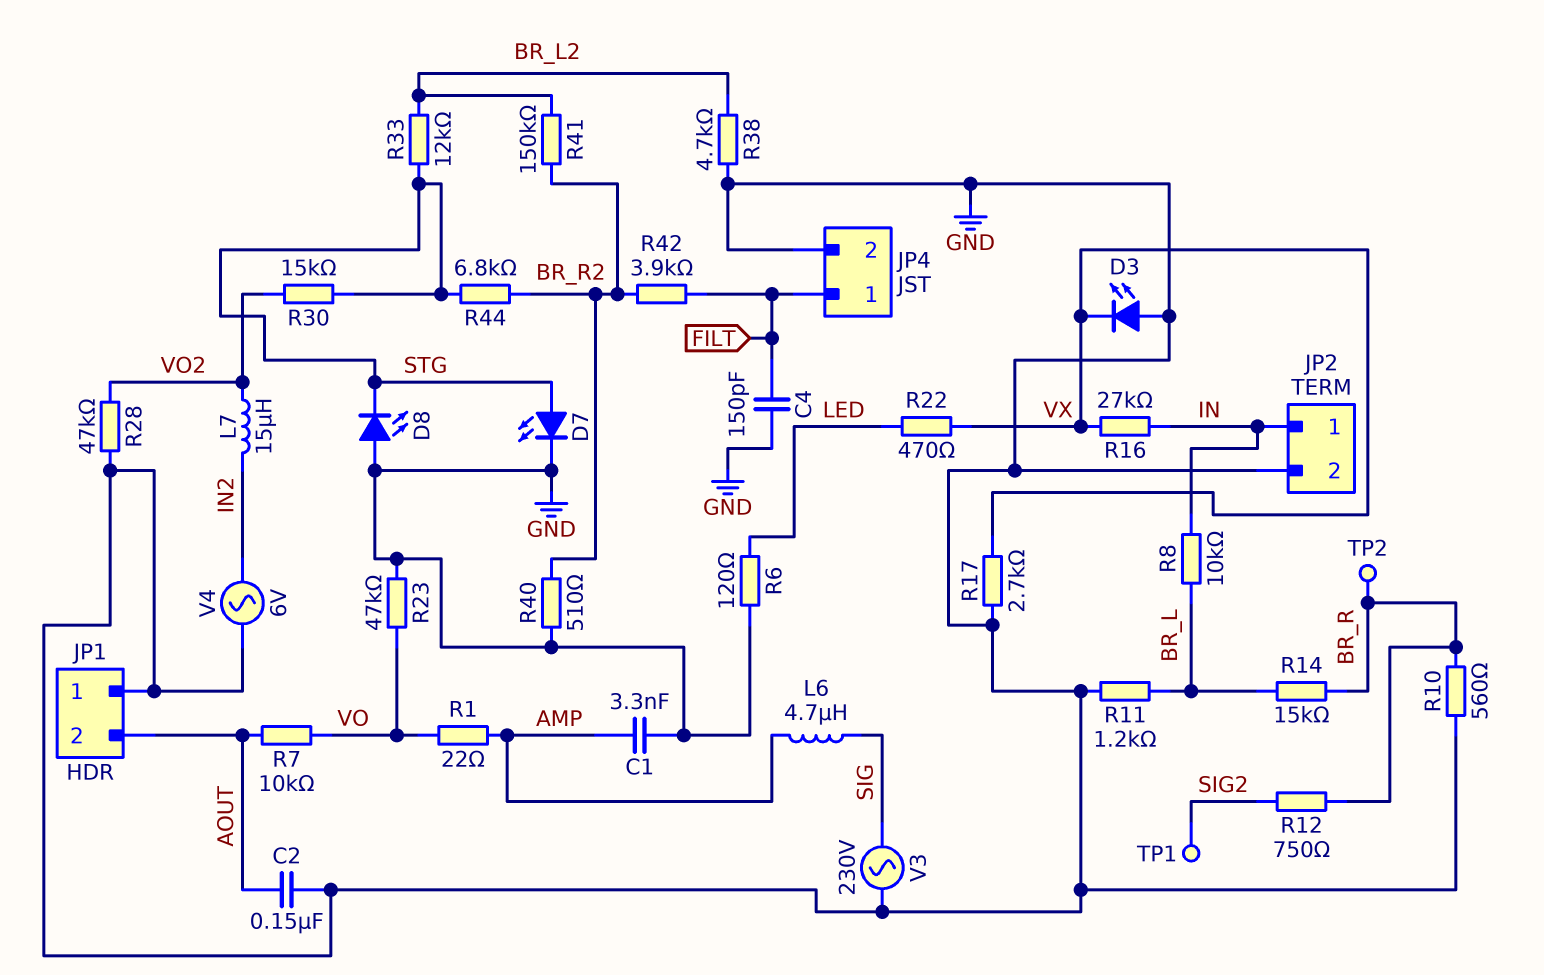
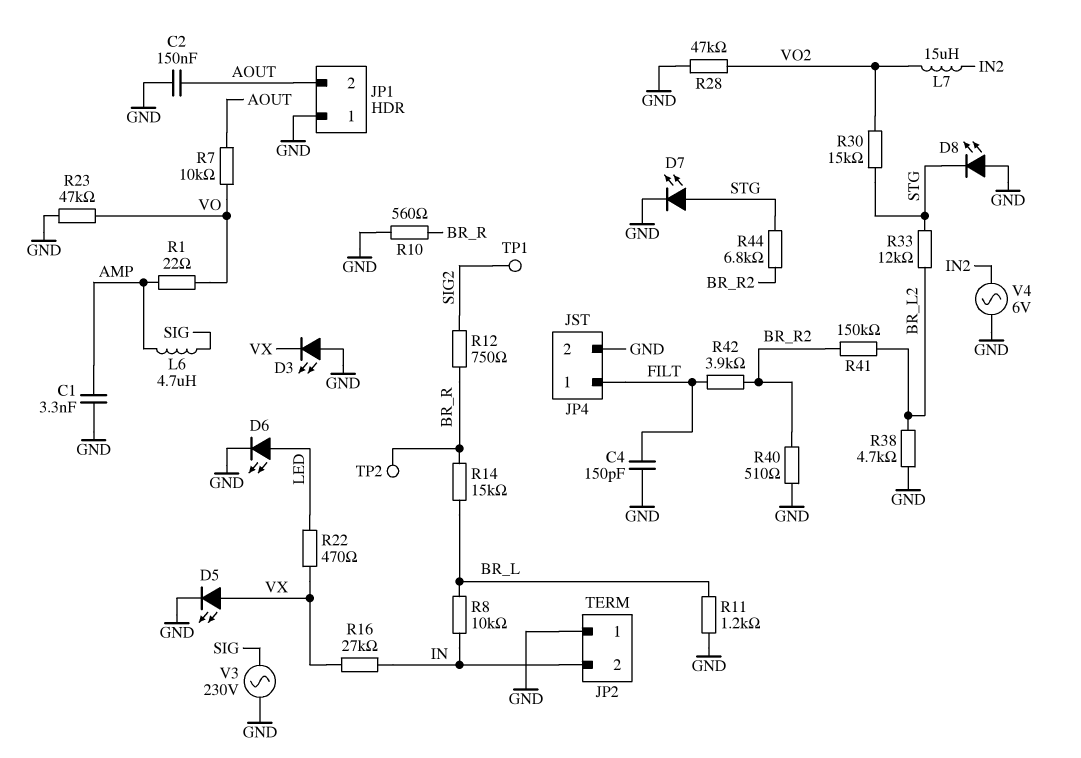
D5: none -> LED (A VX, K GND)
D6: none -> LED (A LED, K GND)
JP2 pin 1: IN -> GND
JP2 pin 2: GND -> IN
R6: 120 (GND, LED) -> none
R17: 2.7k (GND, VX) -> none

